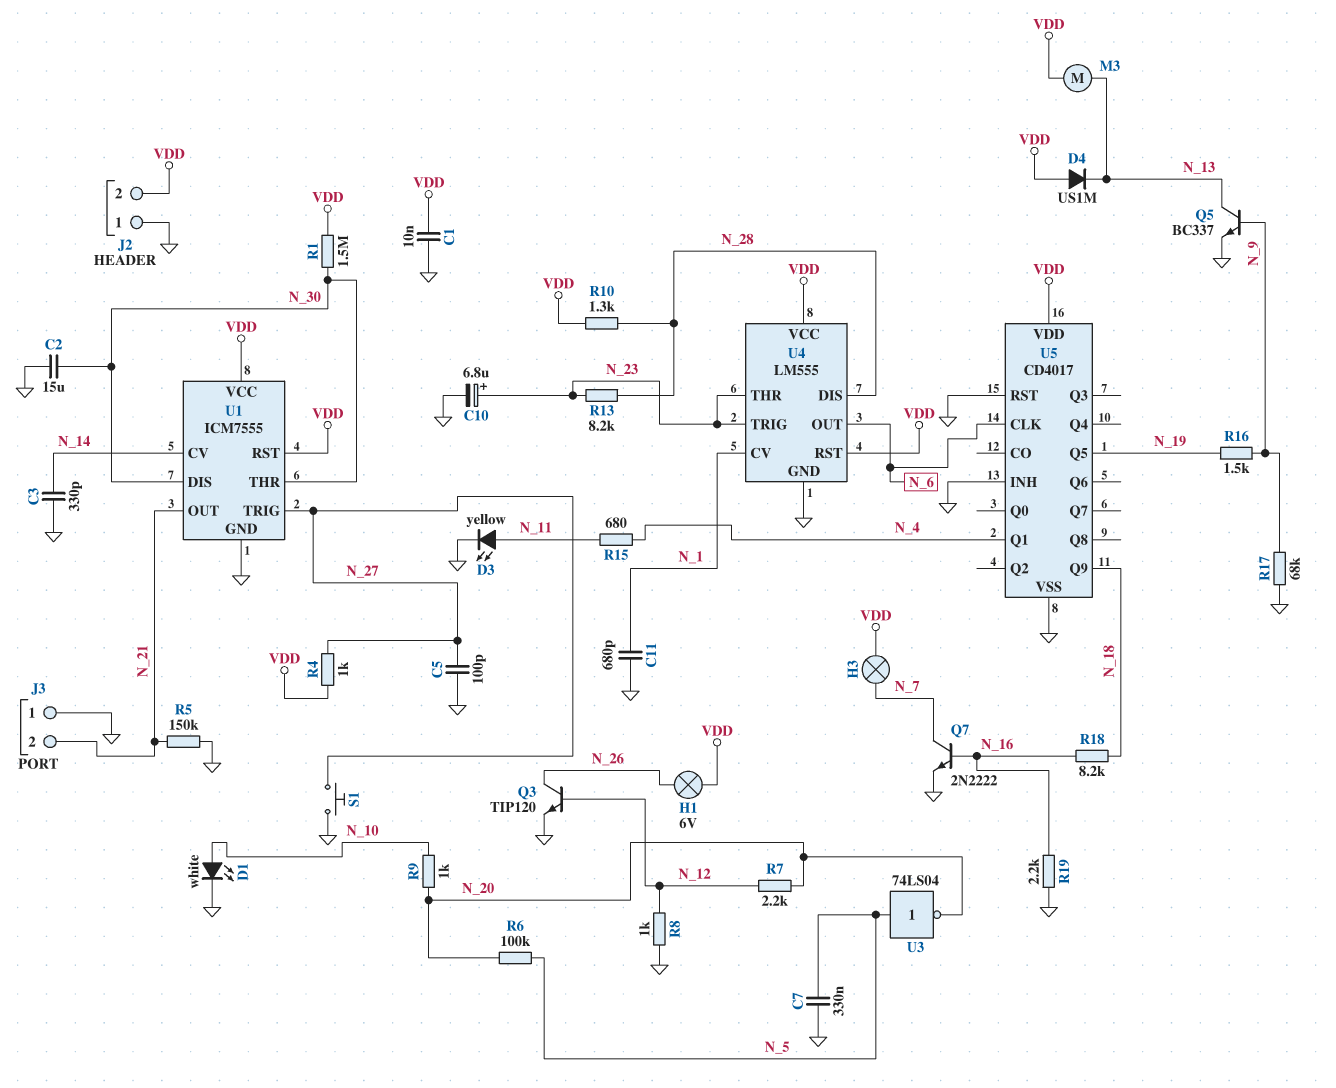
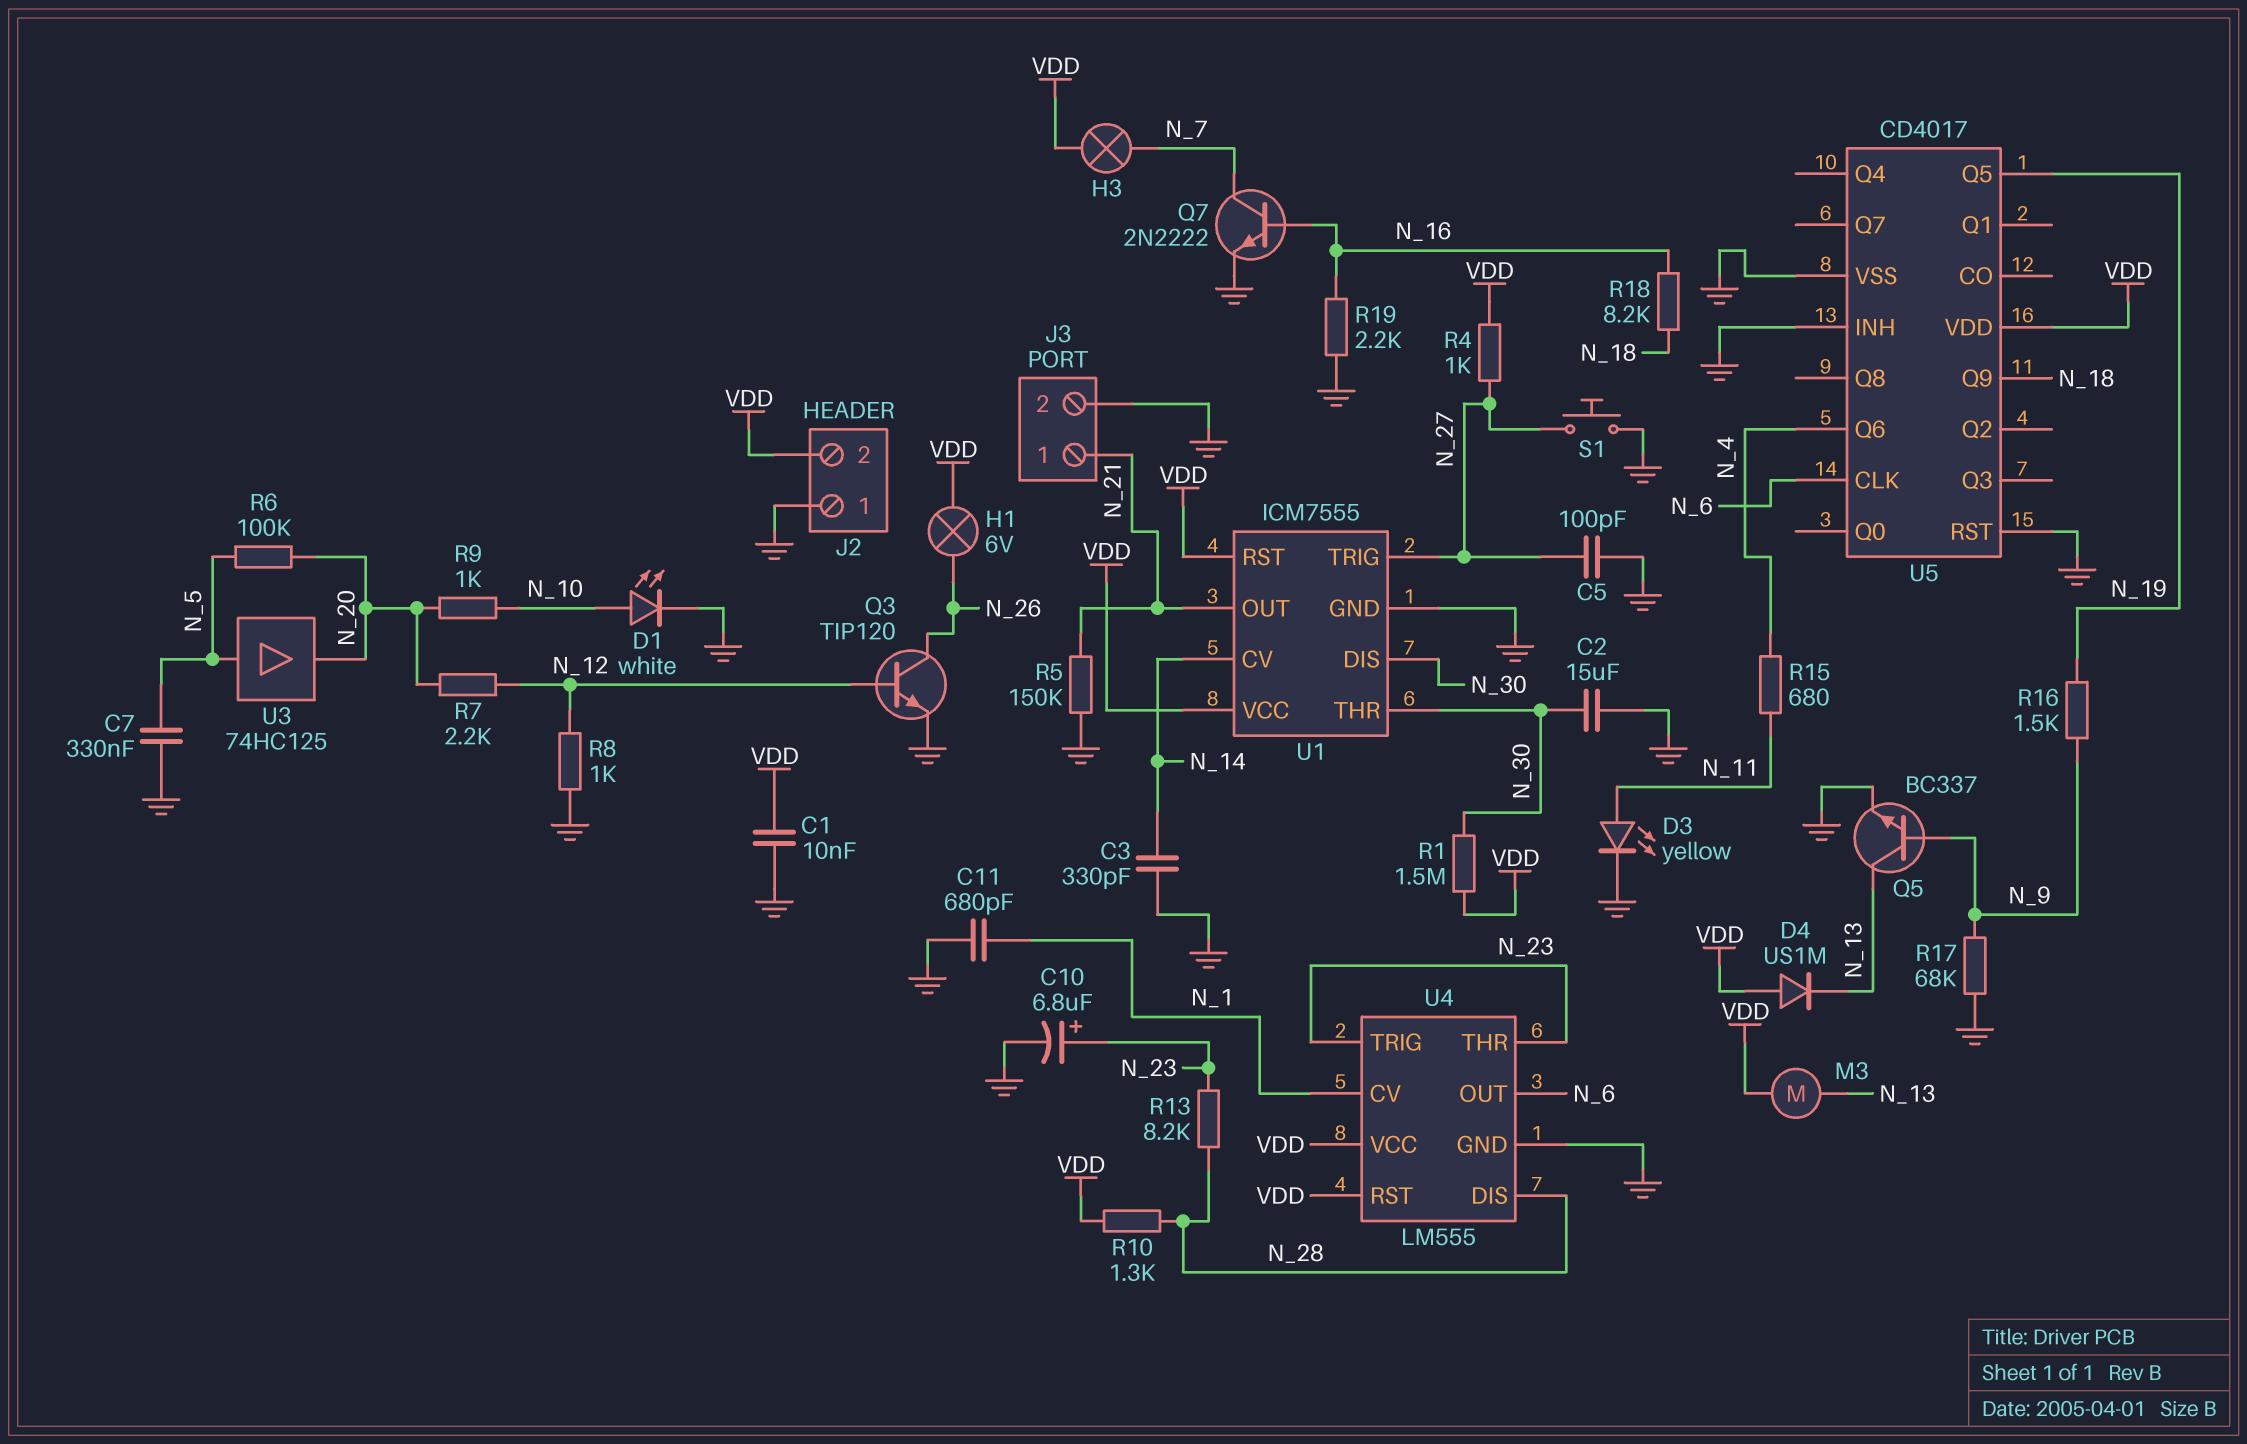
J3 pin 1: GND -> N_21
J3 pin 2: N_21 -> GND
U3: NOT 74LS04 (in N_5, out N_20) -> buffer 74HC125 (in N_5, out N_20)
U5 pin Q1: N_4 -> none
U5 pin Q6: none -> N_4

